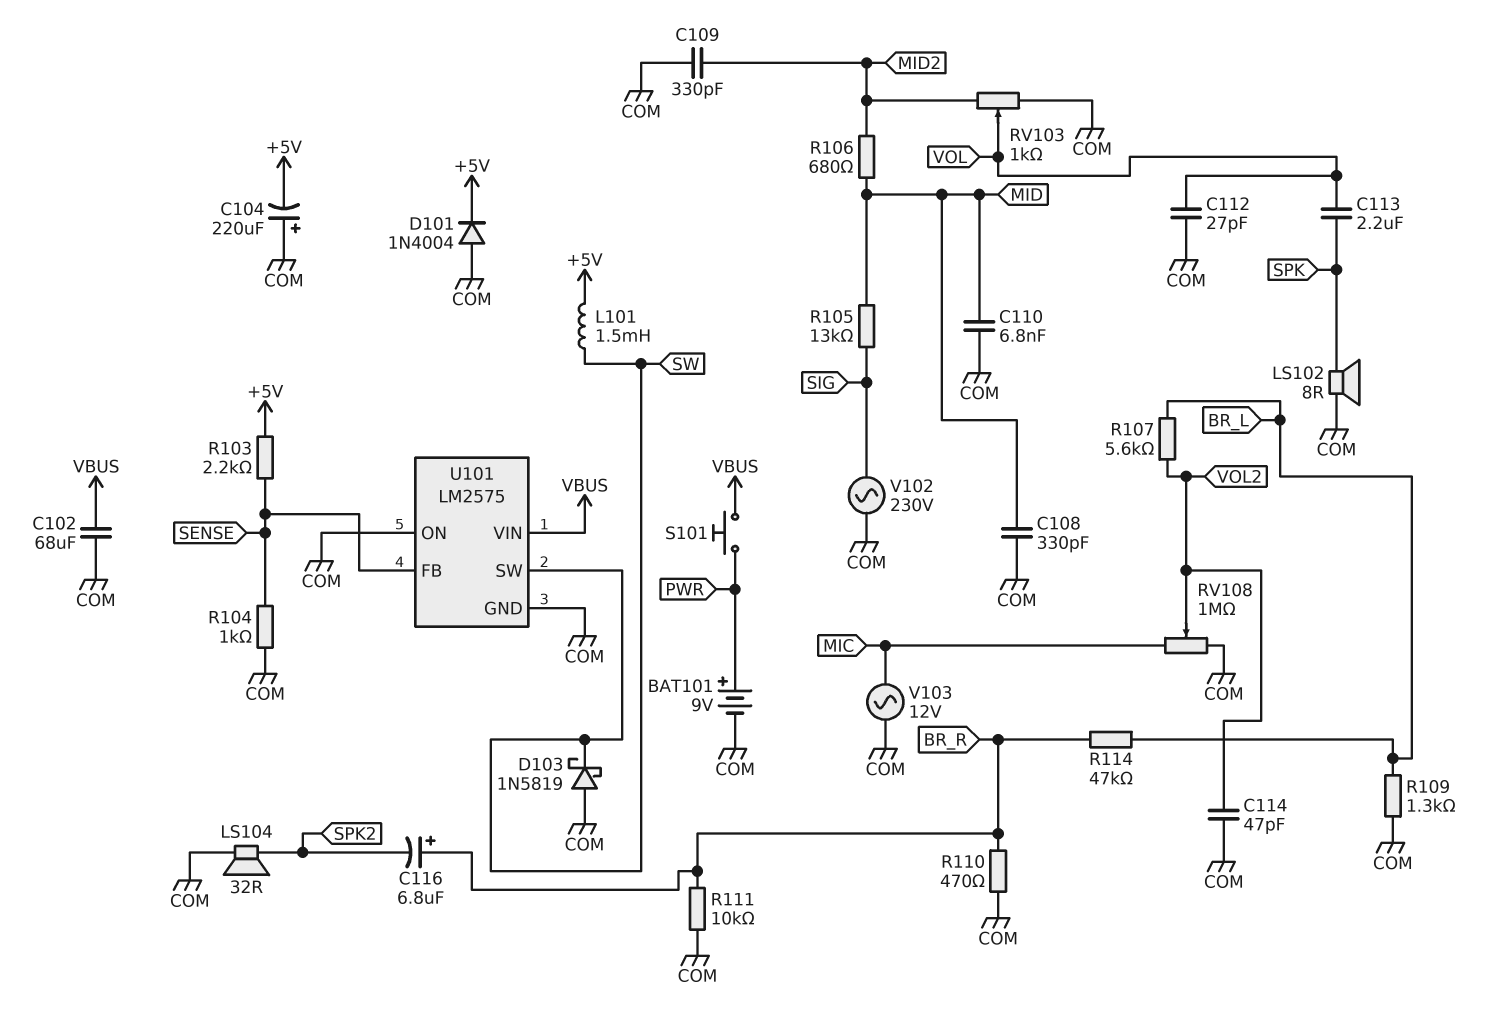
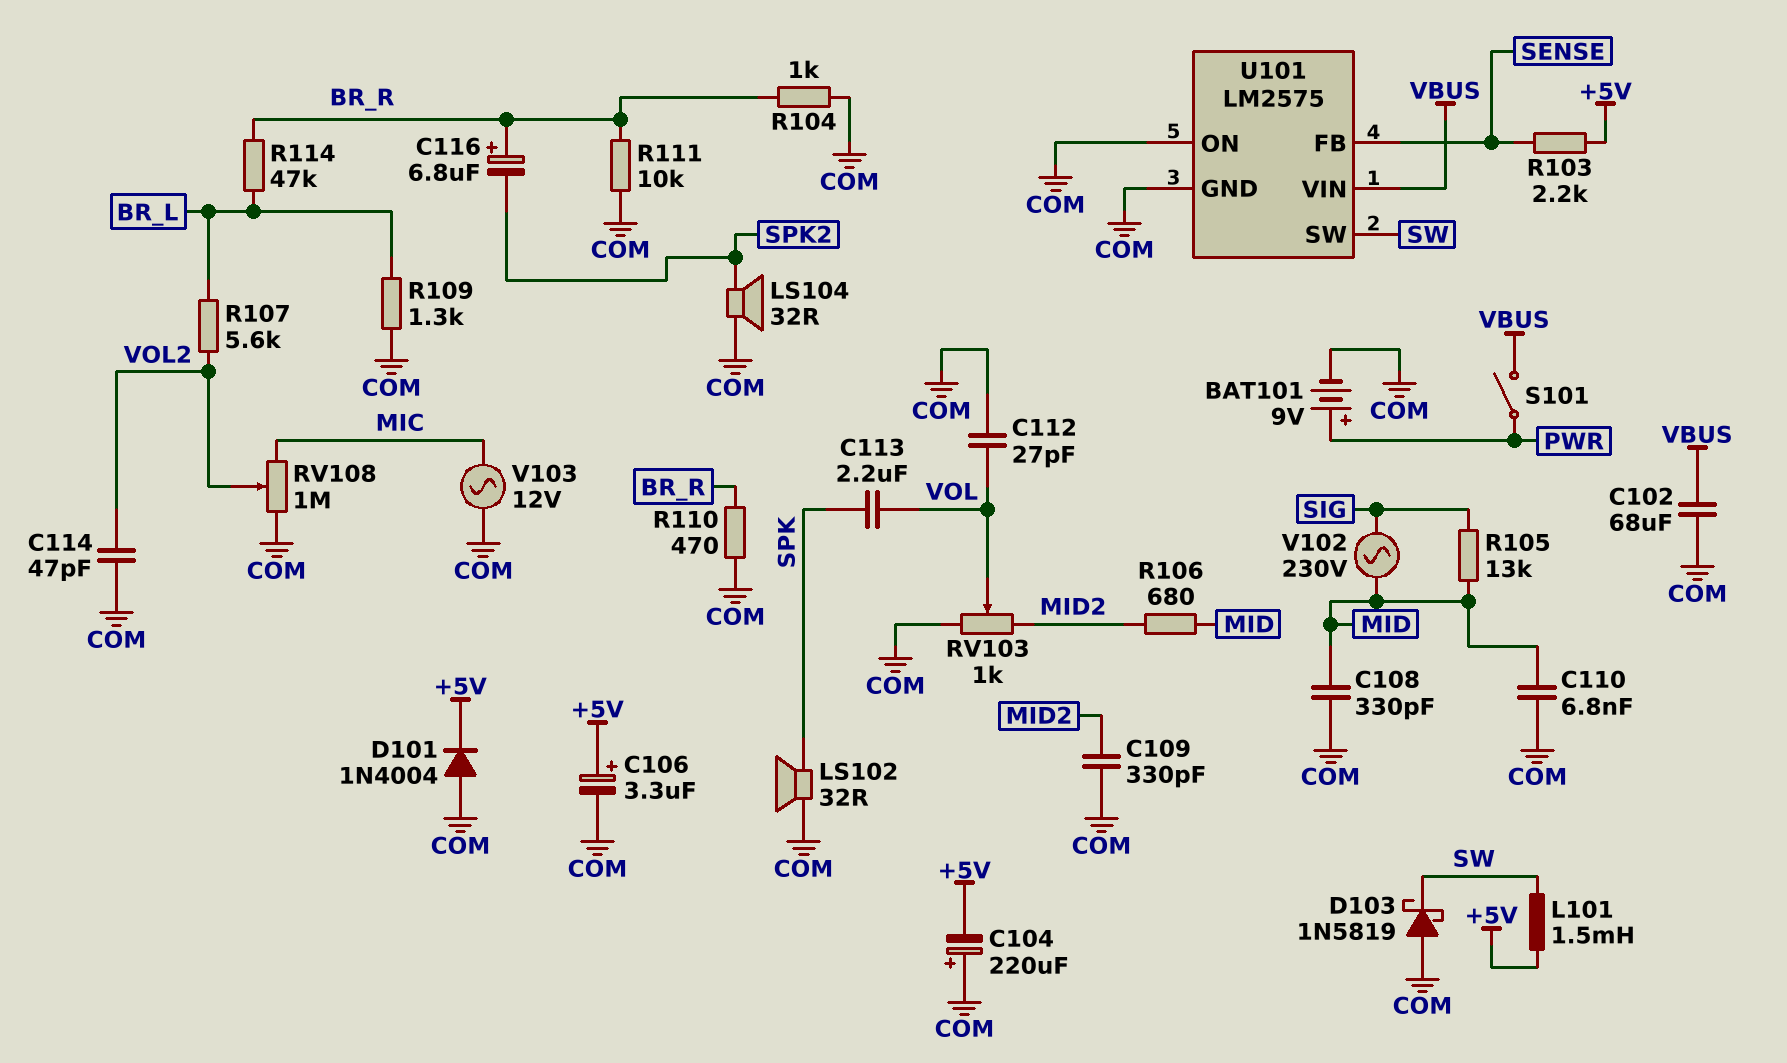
C106: none -> 3.3uF (plus +5V, minus COM)
LS102: speaker 8R (COM, SPK) -> speaker 32R (COM, SPK)
R104: 1k (COM, SENSE) -> 1k (BR_R, COM)
S101: button (PWR, VBUS) -> switch (PWR, VBUS)
V102: AC 230V (COM, SIG) -> AC 230V (MID, SIG)

